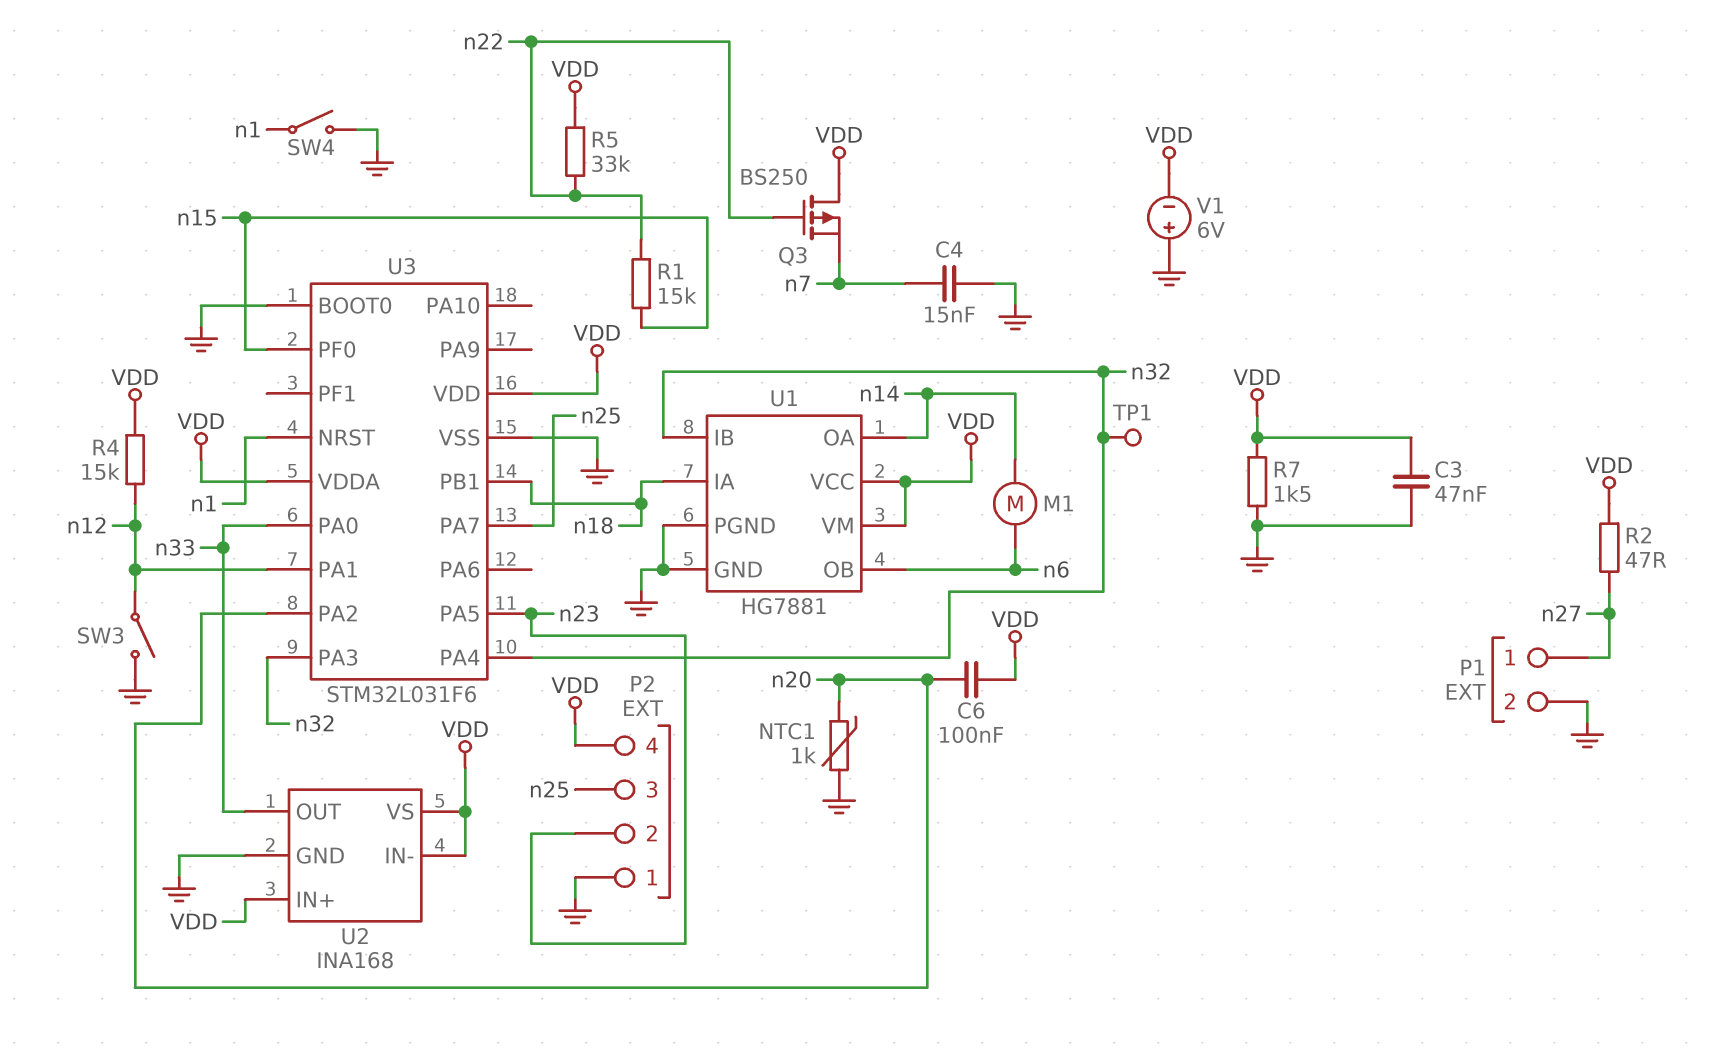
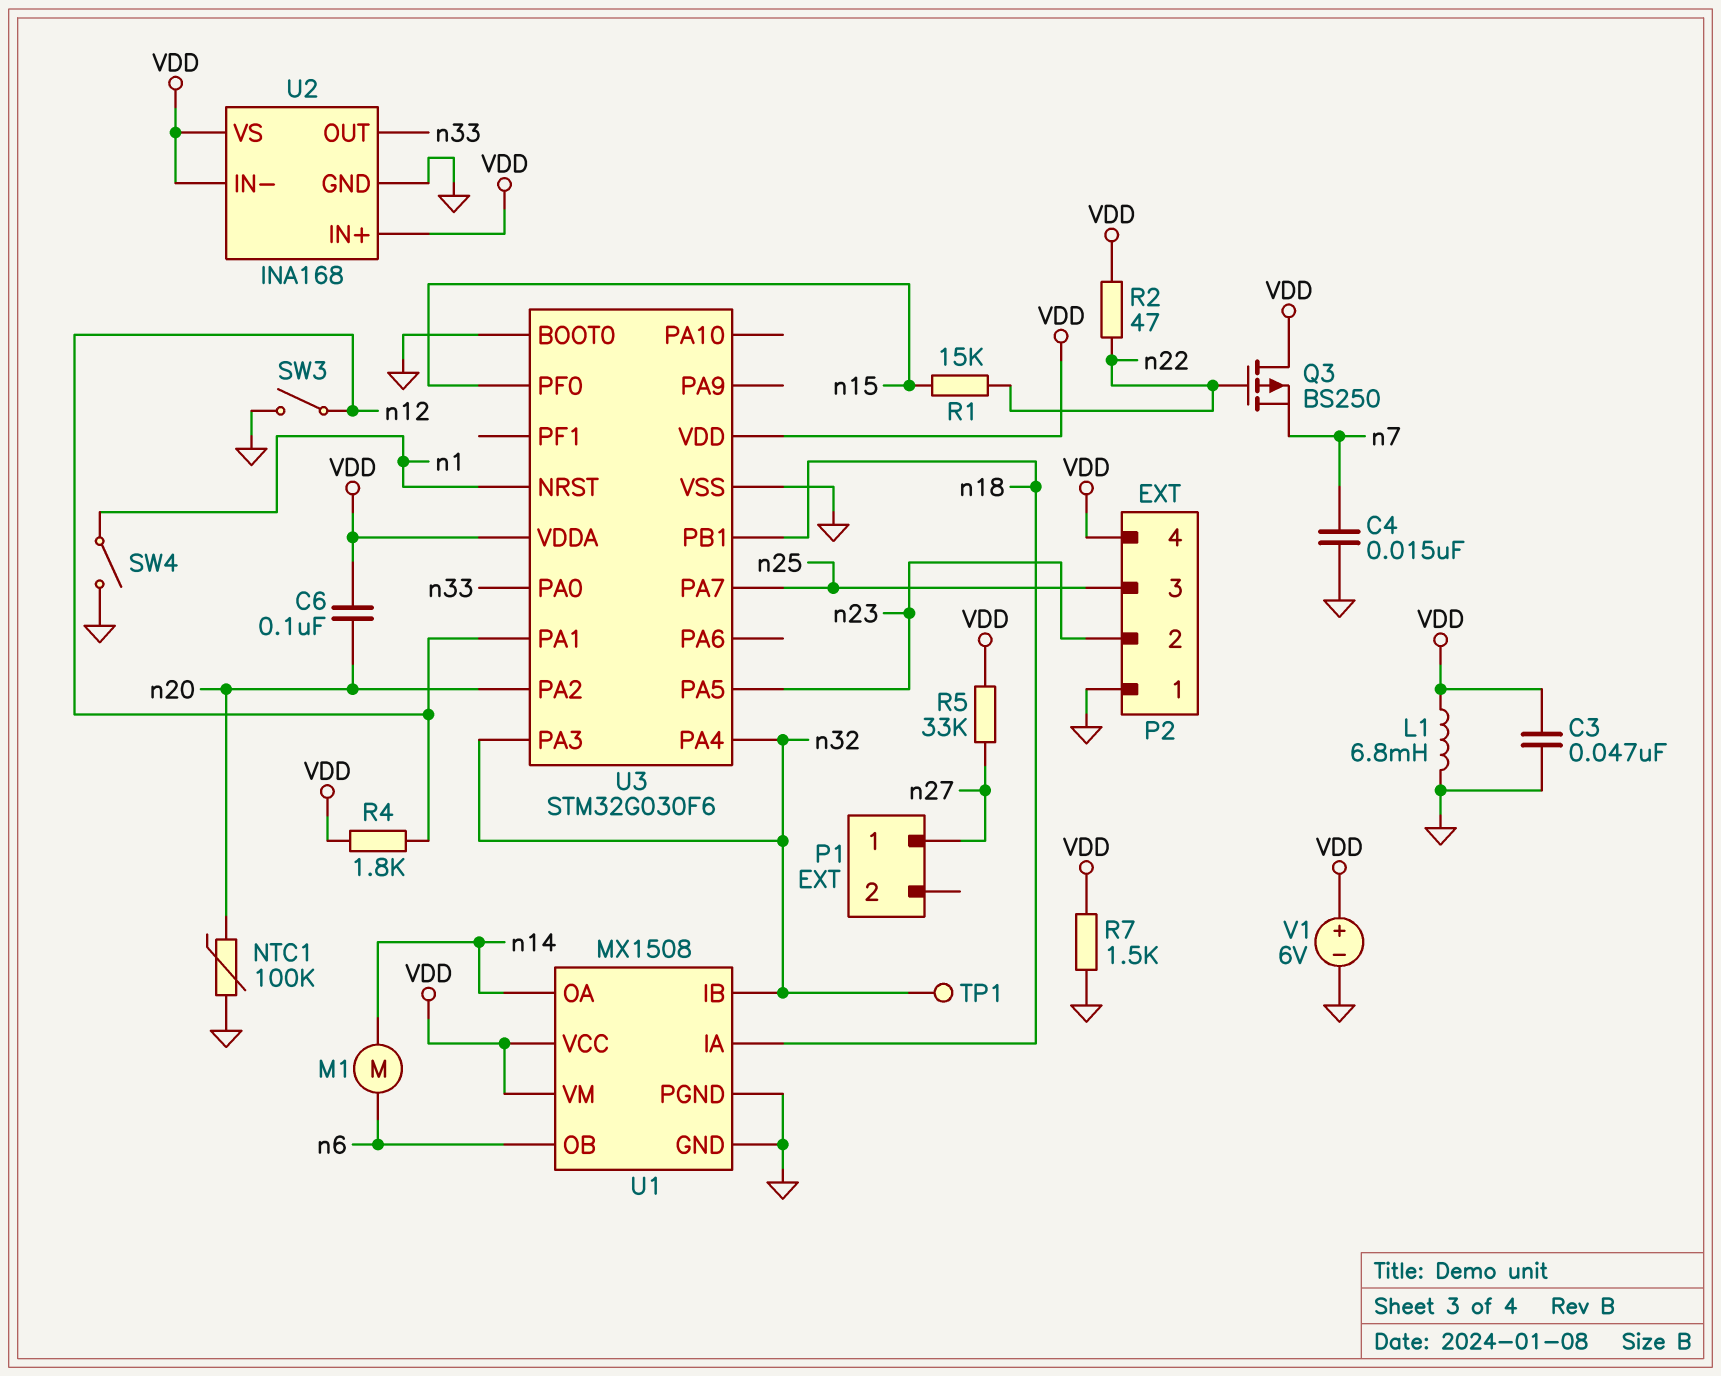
L1: none -> 6.8mH (GND, VDD)
NTC1: 1k (GND, n20) -> 100k (GND, n20)
P1 pin 2: GND -> none
R2: 47 (VDD, n27) -> 47 (VDD, n22)
R4: 15k (VDD, n12) -> 1.8k (VDD, n12)
R5: 33k (VDD, n22) -> 33k (VDD, n27)
U1: HG7881 -> MX1508
U3: STM32L031F6 -> STM32G030F6
V1: 6V (plus GND, minus VDD) -> 6V (plus VDD, minus GND)

